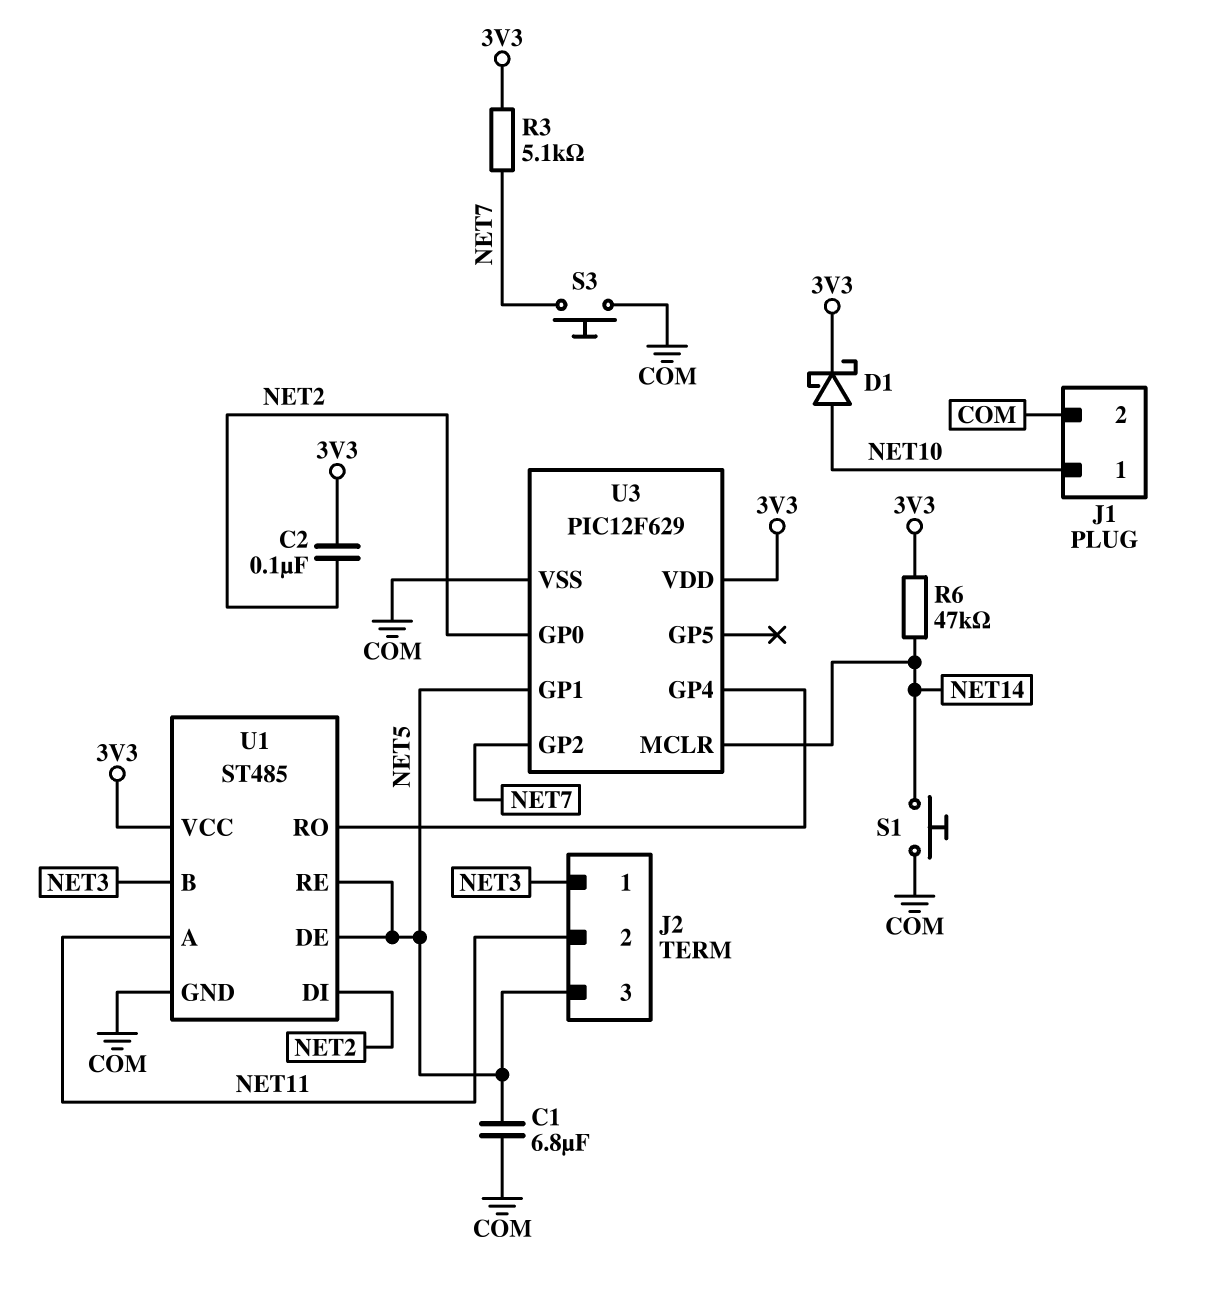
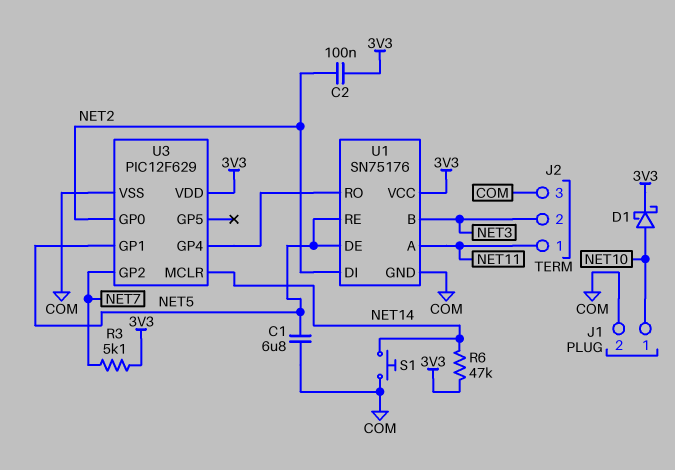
J2 pin 1: NET3 -> NET11
J2 pin 2: NET11 -> NET3
J2 pin 3: NET5 -> COM
S3: button (COM, NET7) -> none
U1: ST485 -> SN75176

